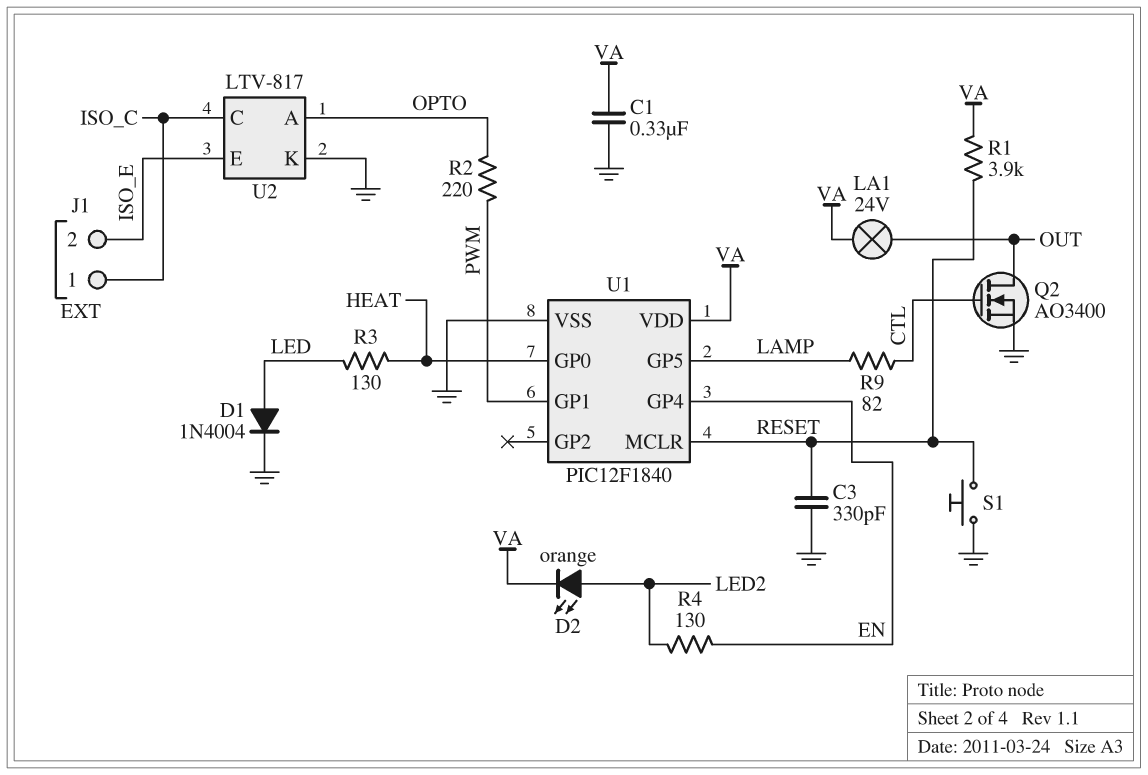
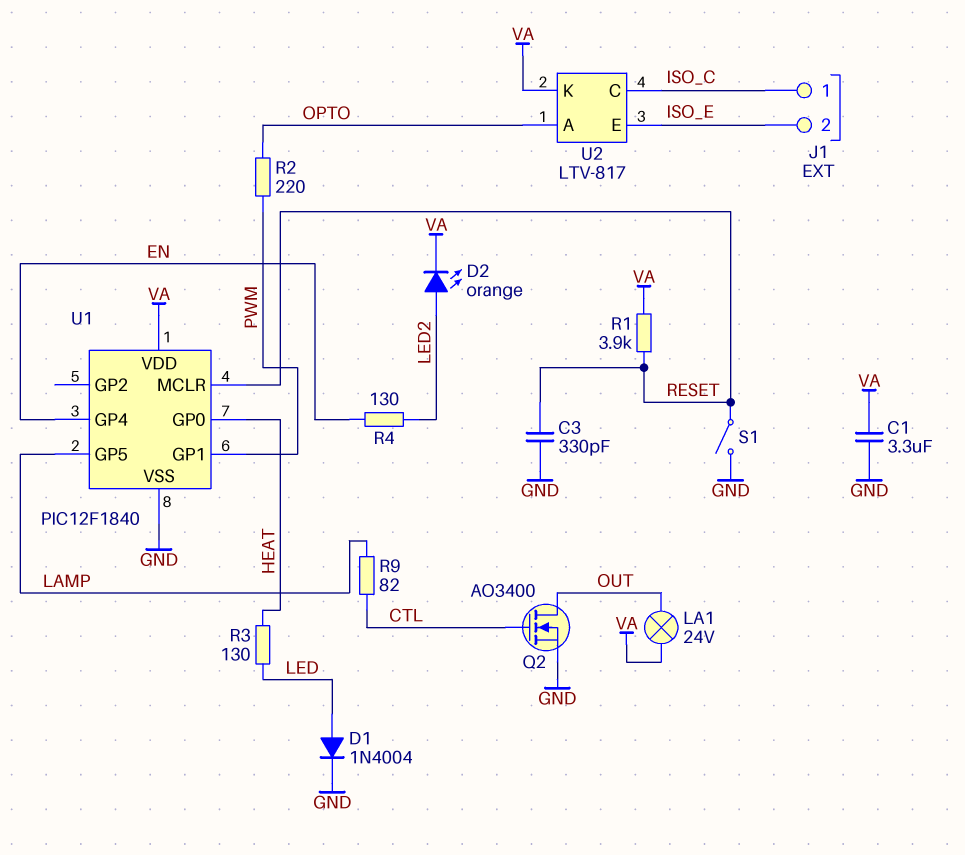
C1: 330nF (GND, VA) -> 3.3uF (GND, VA)
S1: button (GND, RESET) -> switch (GND, RESET)
U2 pin K: GND -> VA

